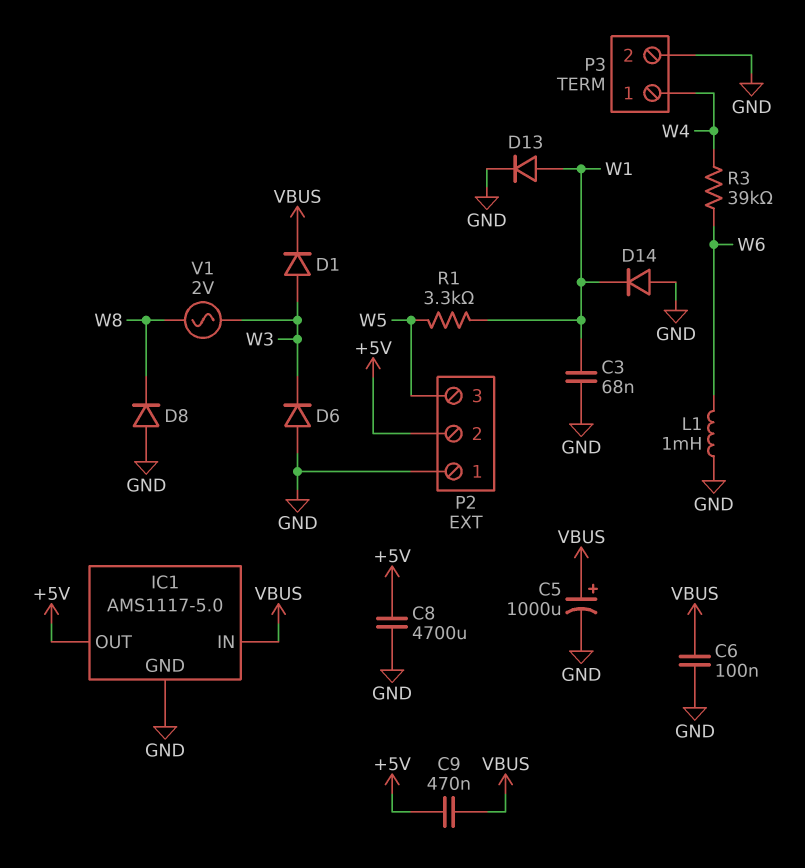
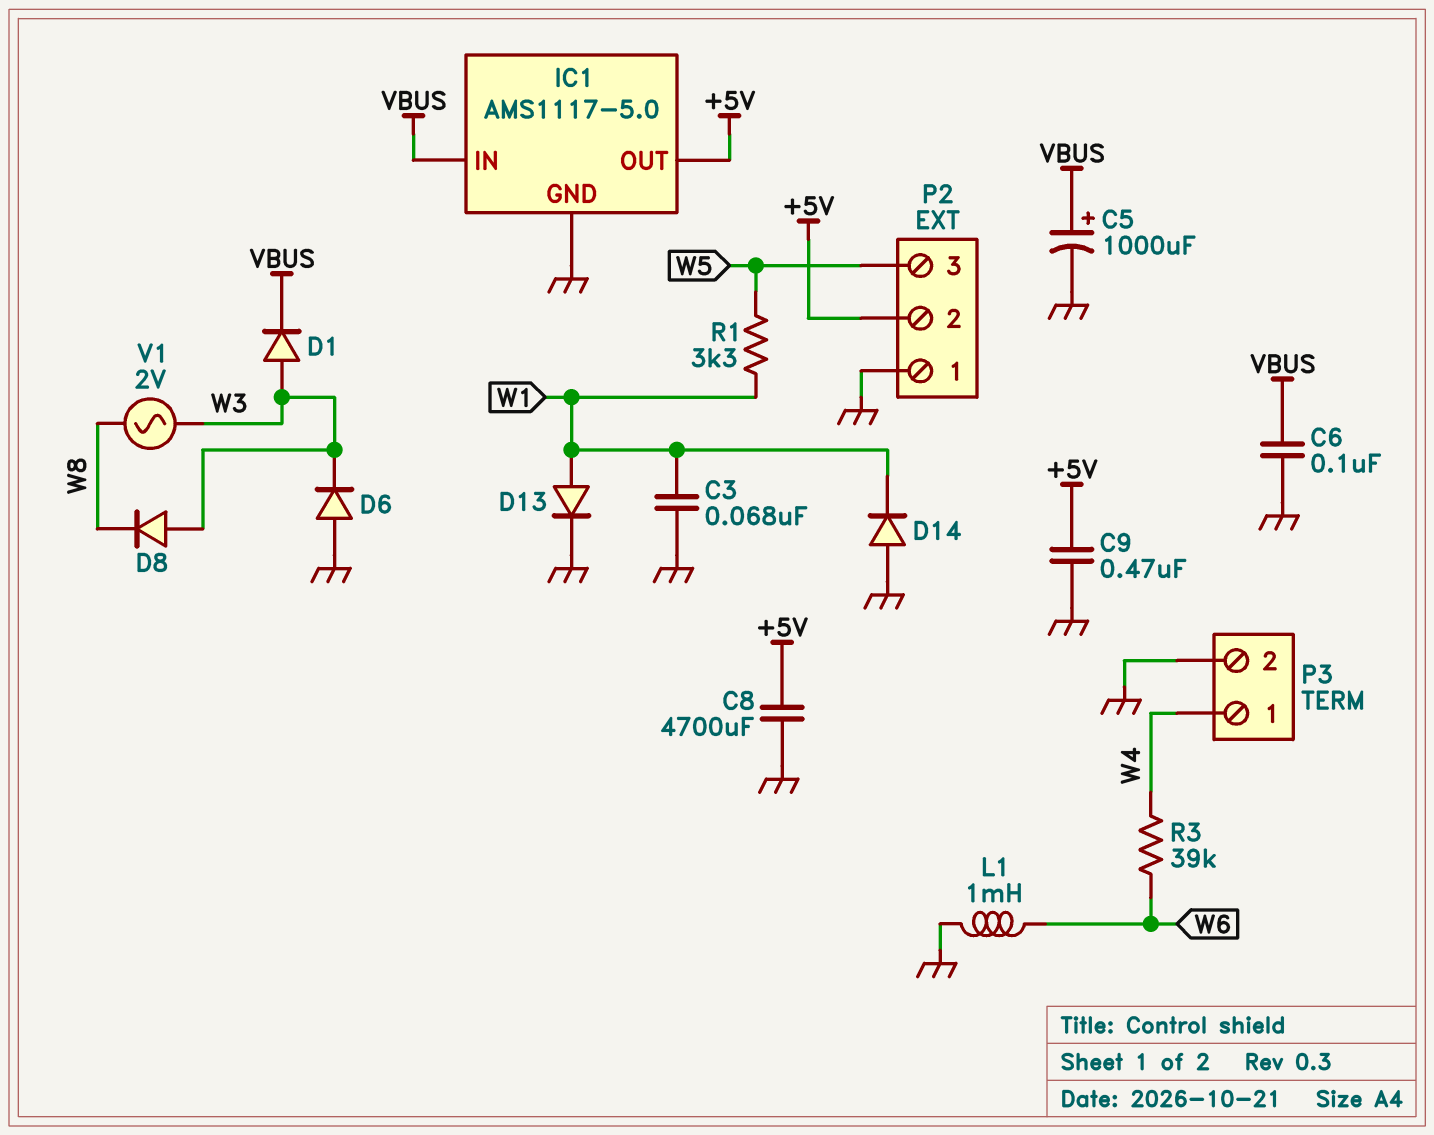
C9: 470nF (+5V, VBUS) -> 470nF (+5V, GND)
D8: diode (A GND, K W8) -> diode (A W3, K W8)

